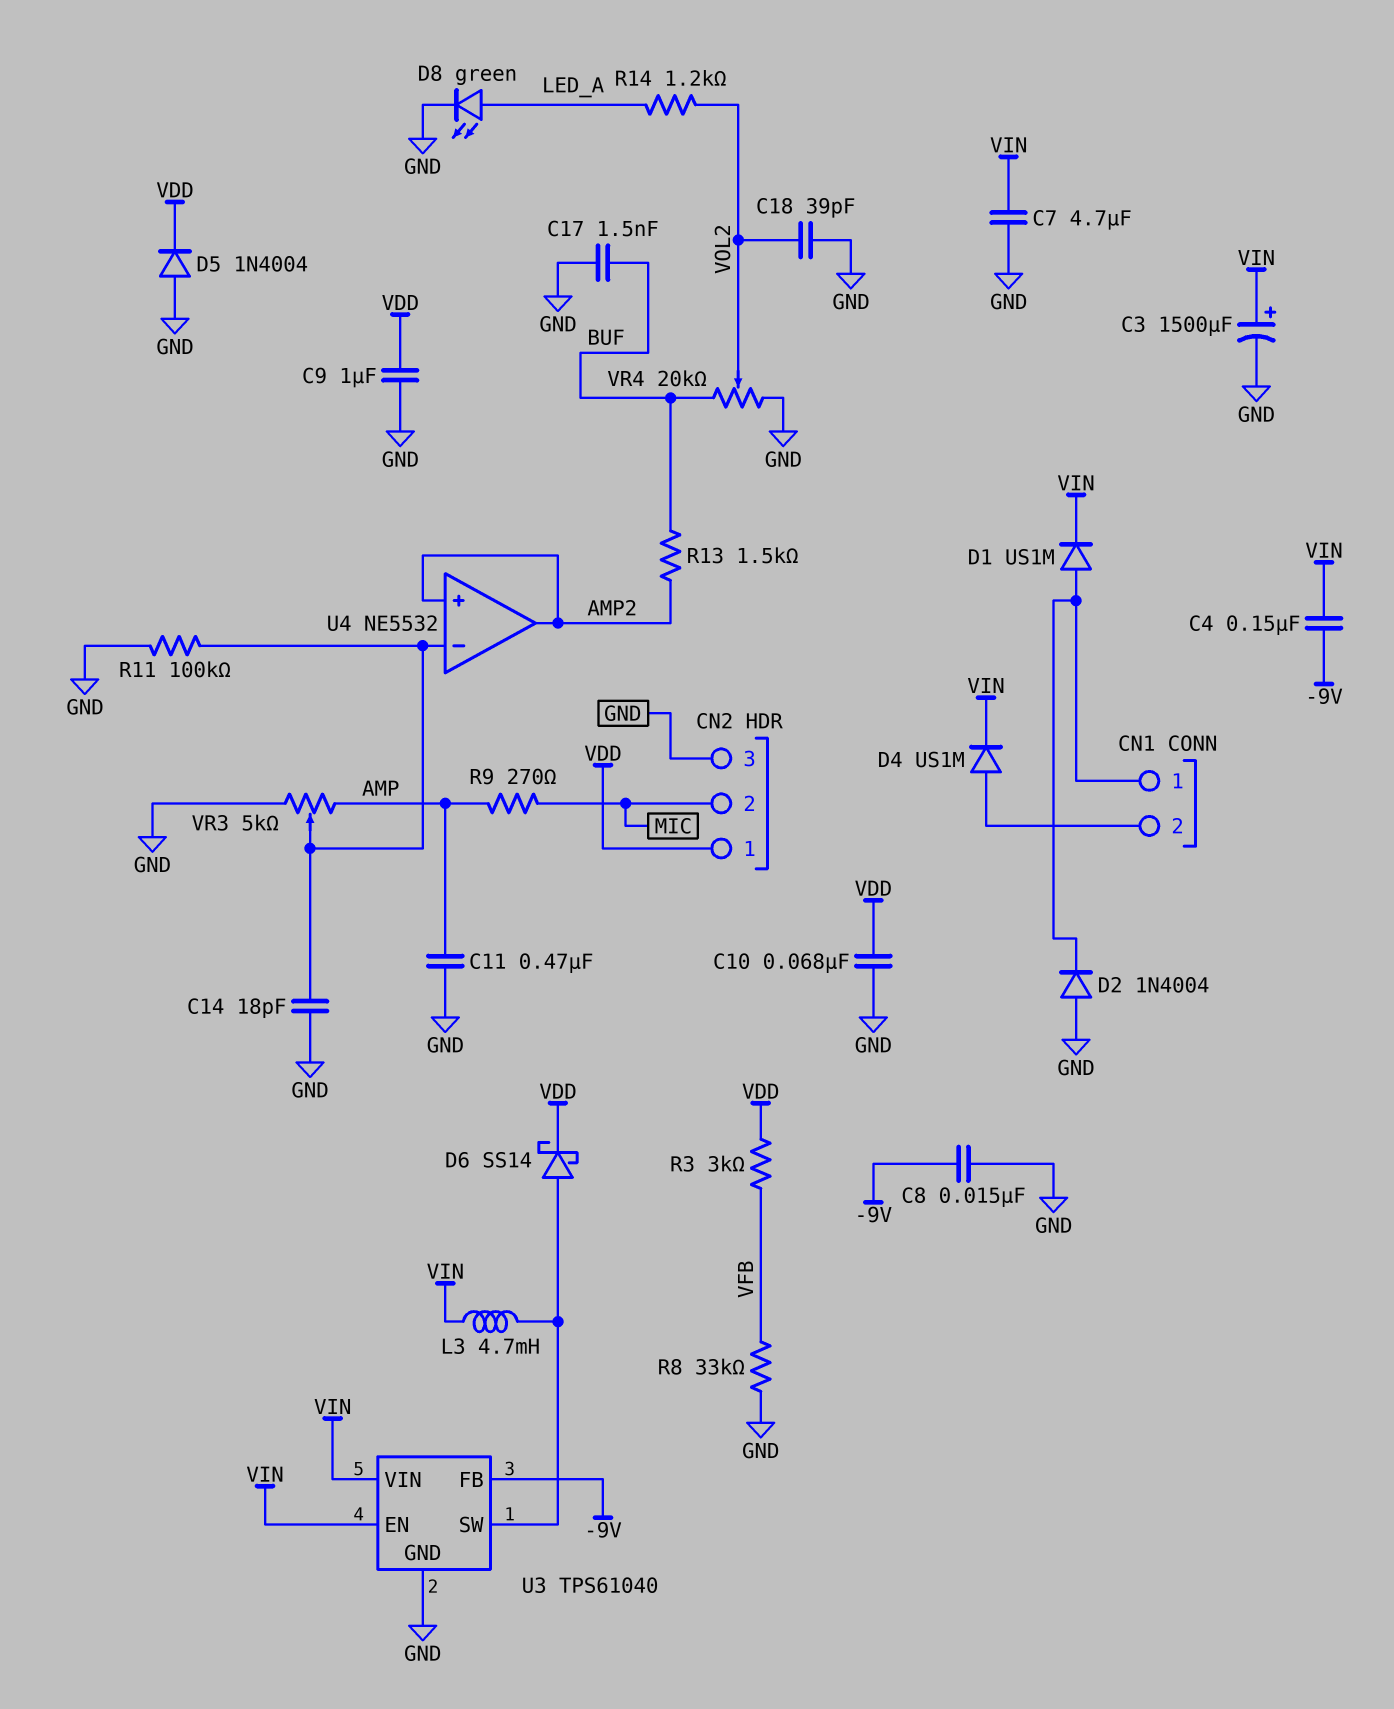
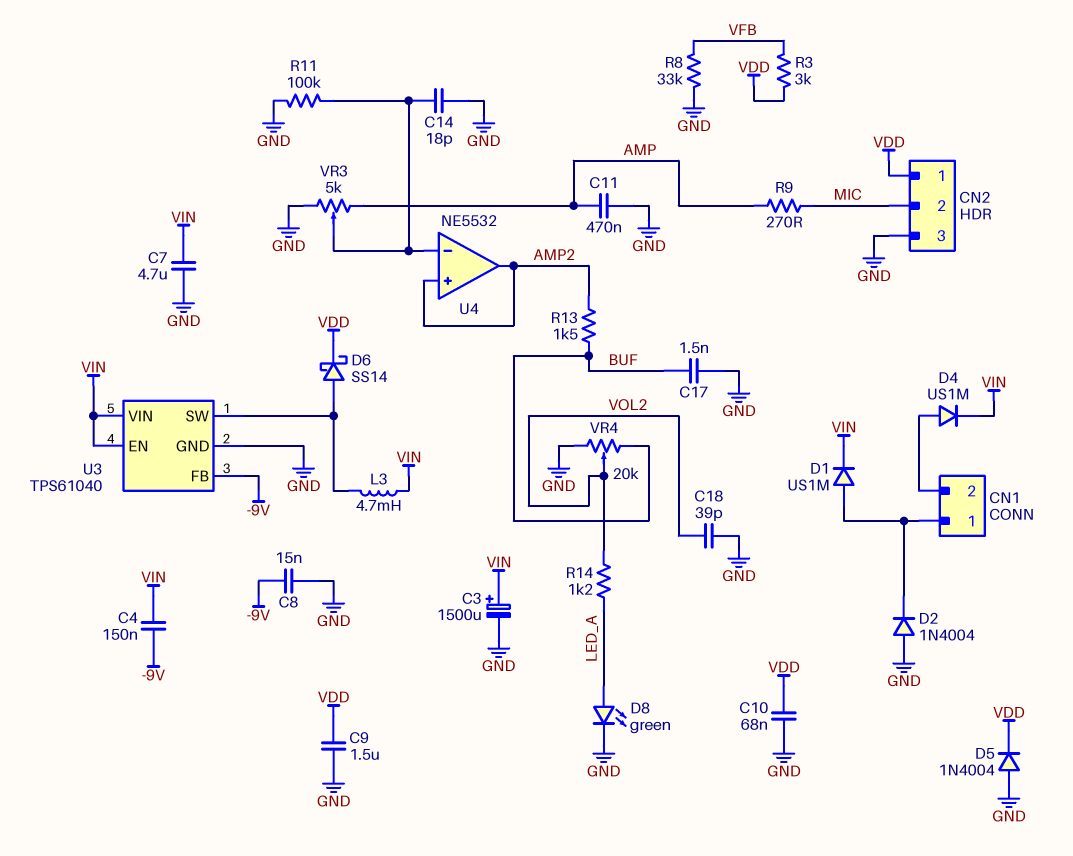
C9: 1uF (GND, VDD) -> 1.5uF (GND, VDD)

